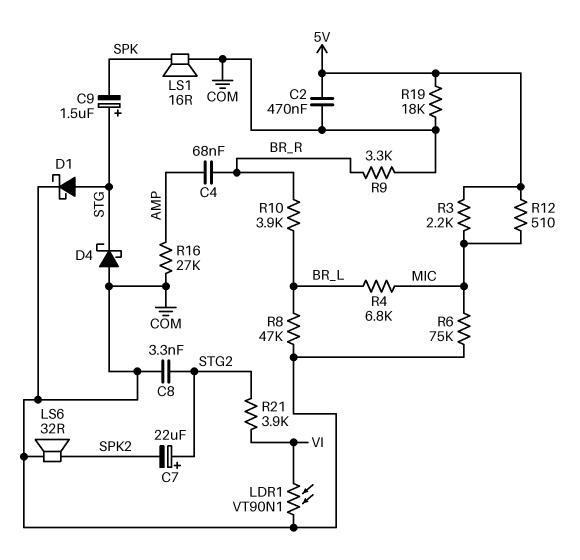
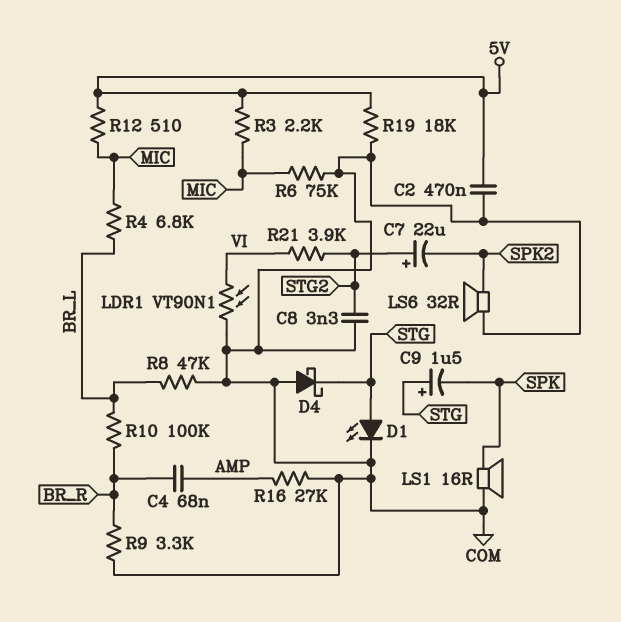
D1: schottky (A STG, K COM) -> LED (A STG, K COM)
R10: 3.9k (BR_L, BR_R) -> 100k (BR_L, BR_R)

